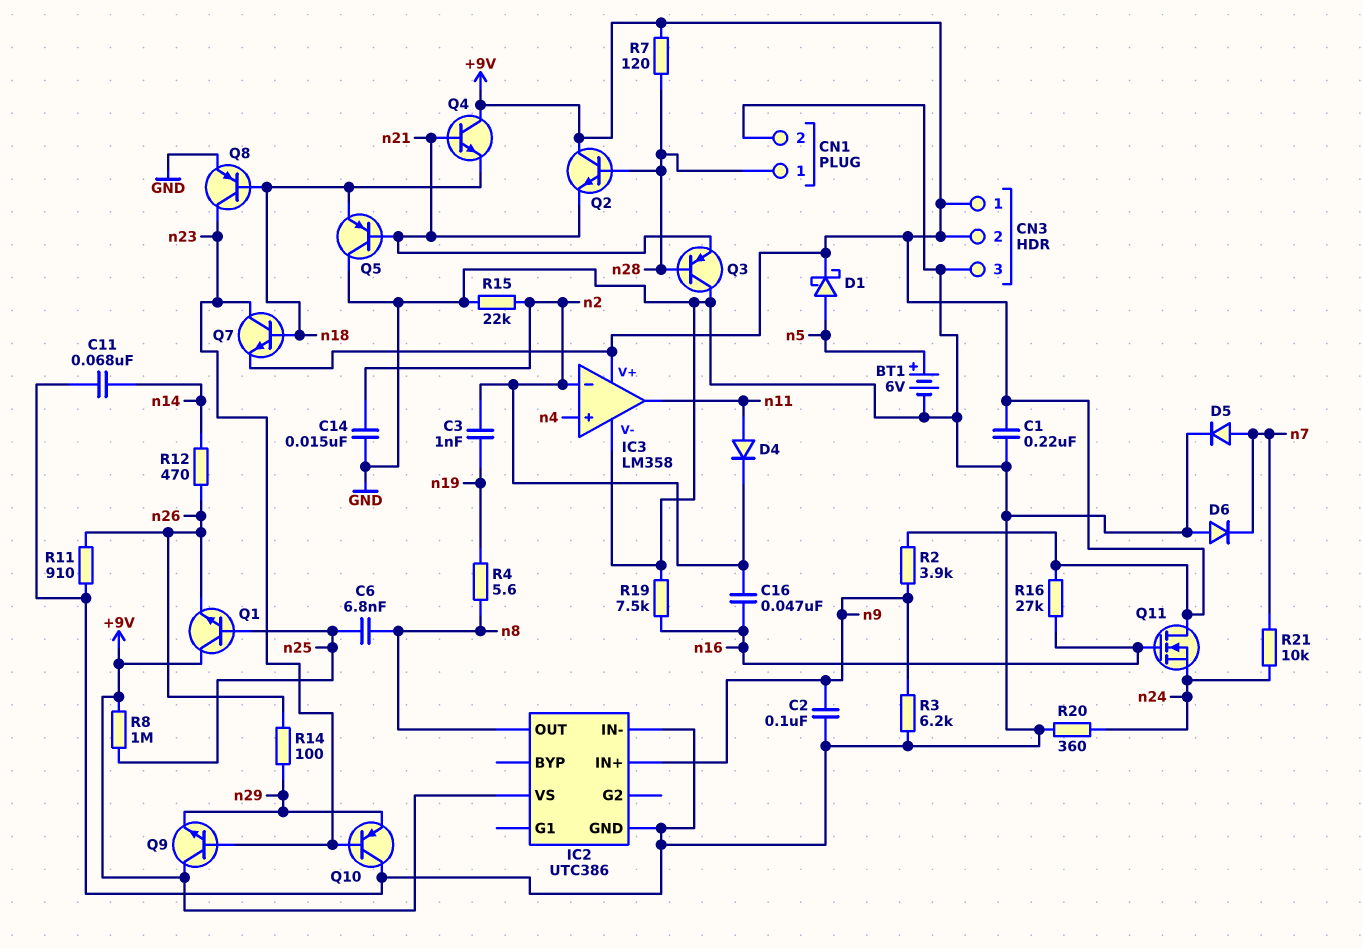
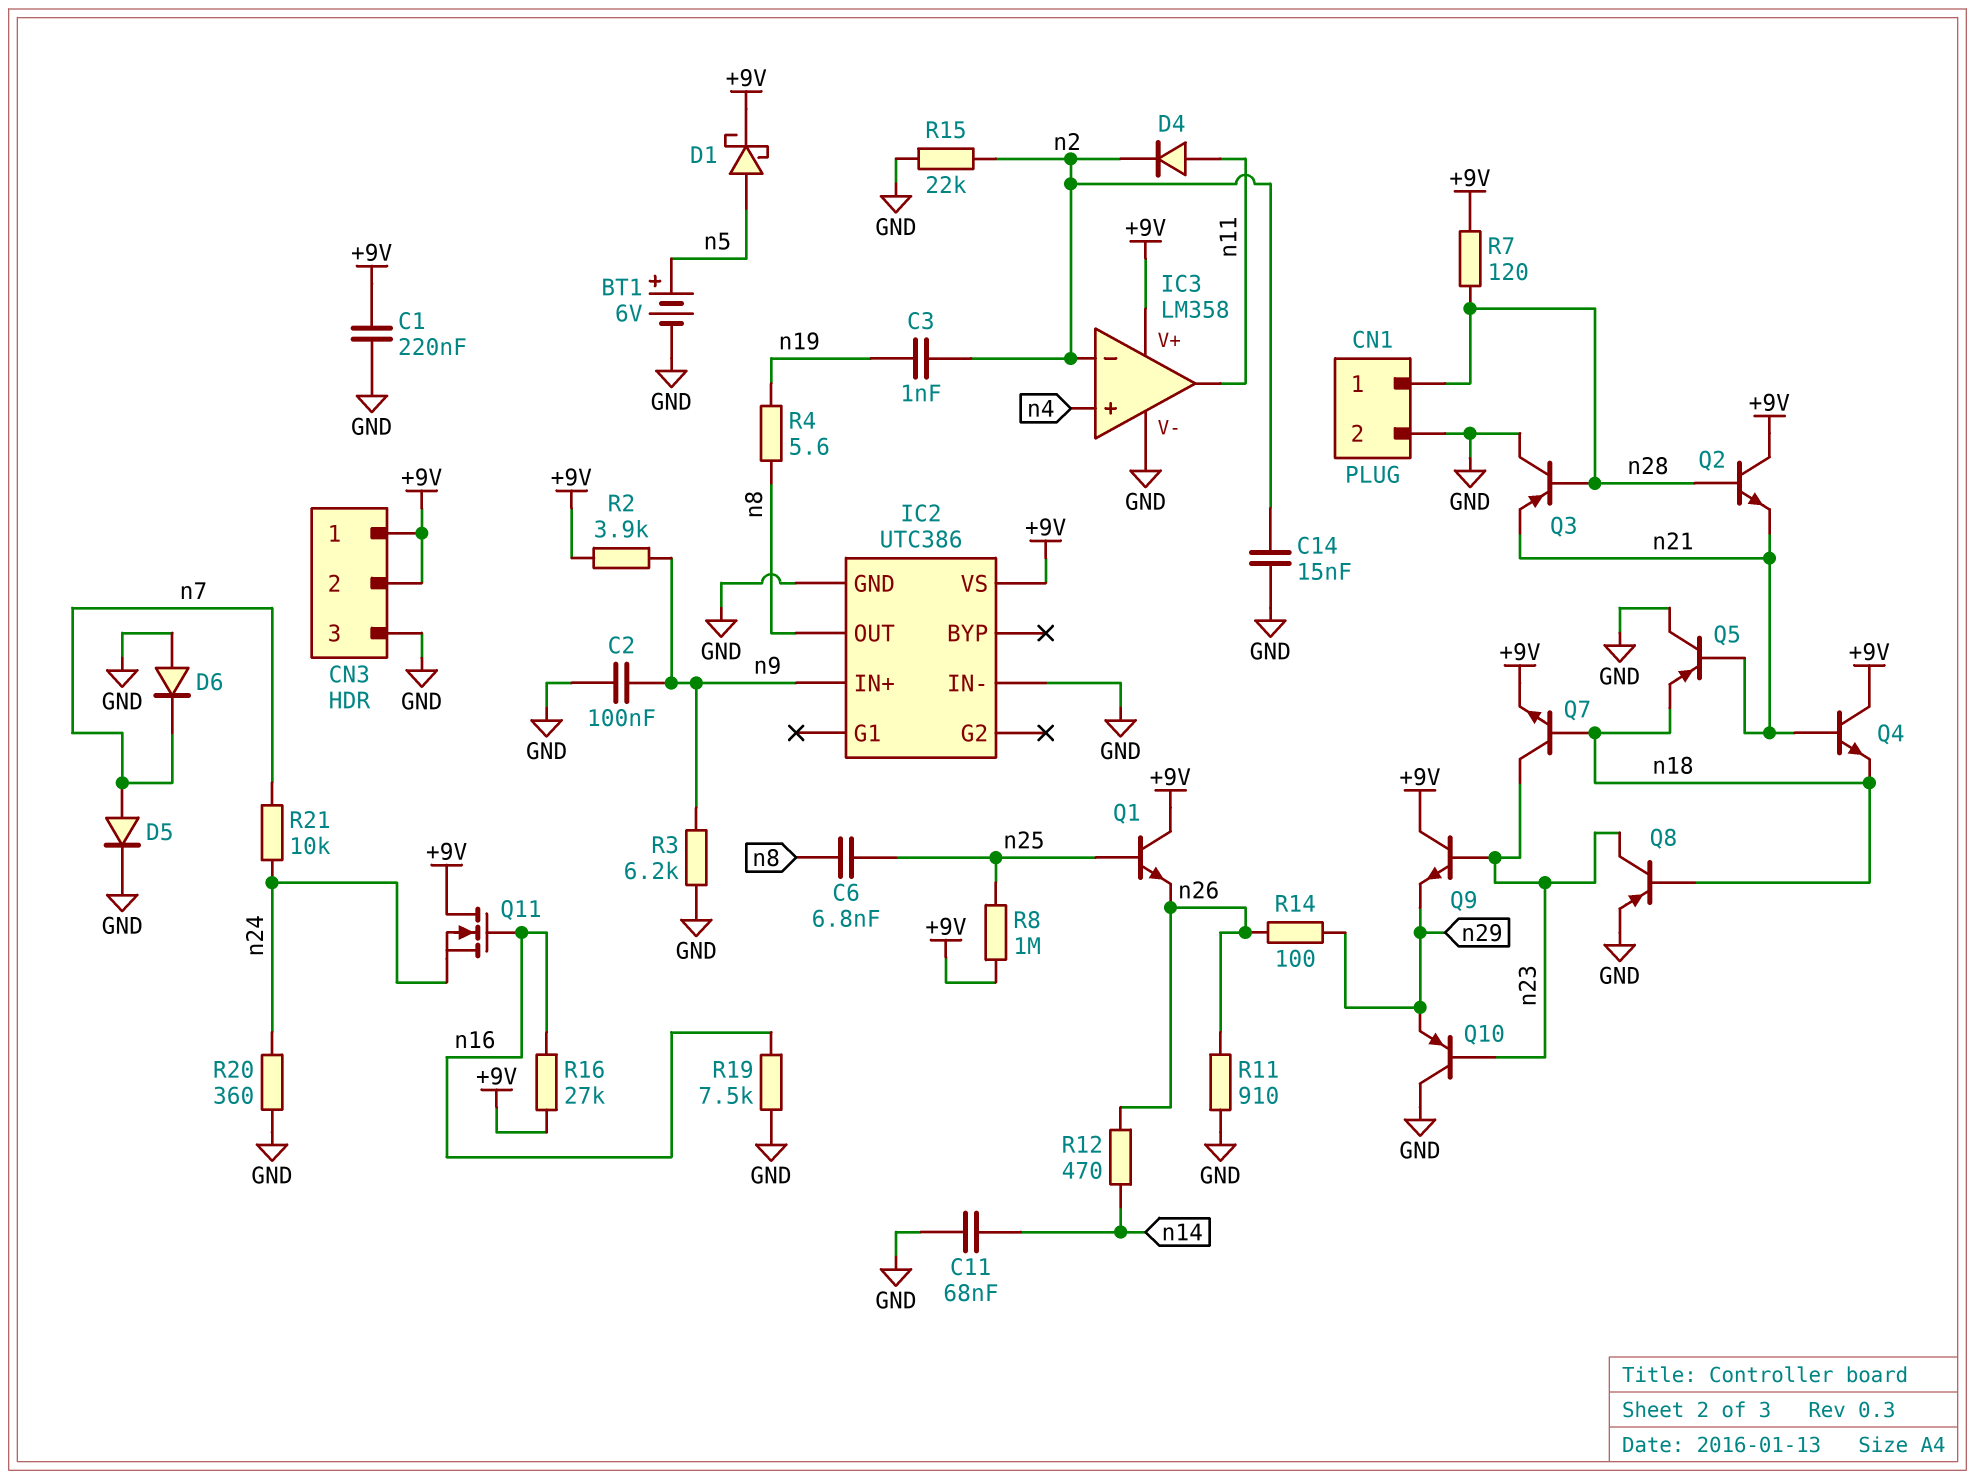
C16: 47nF (n2, n16) -> none

